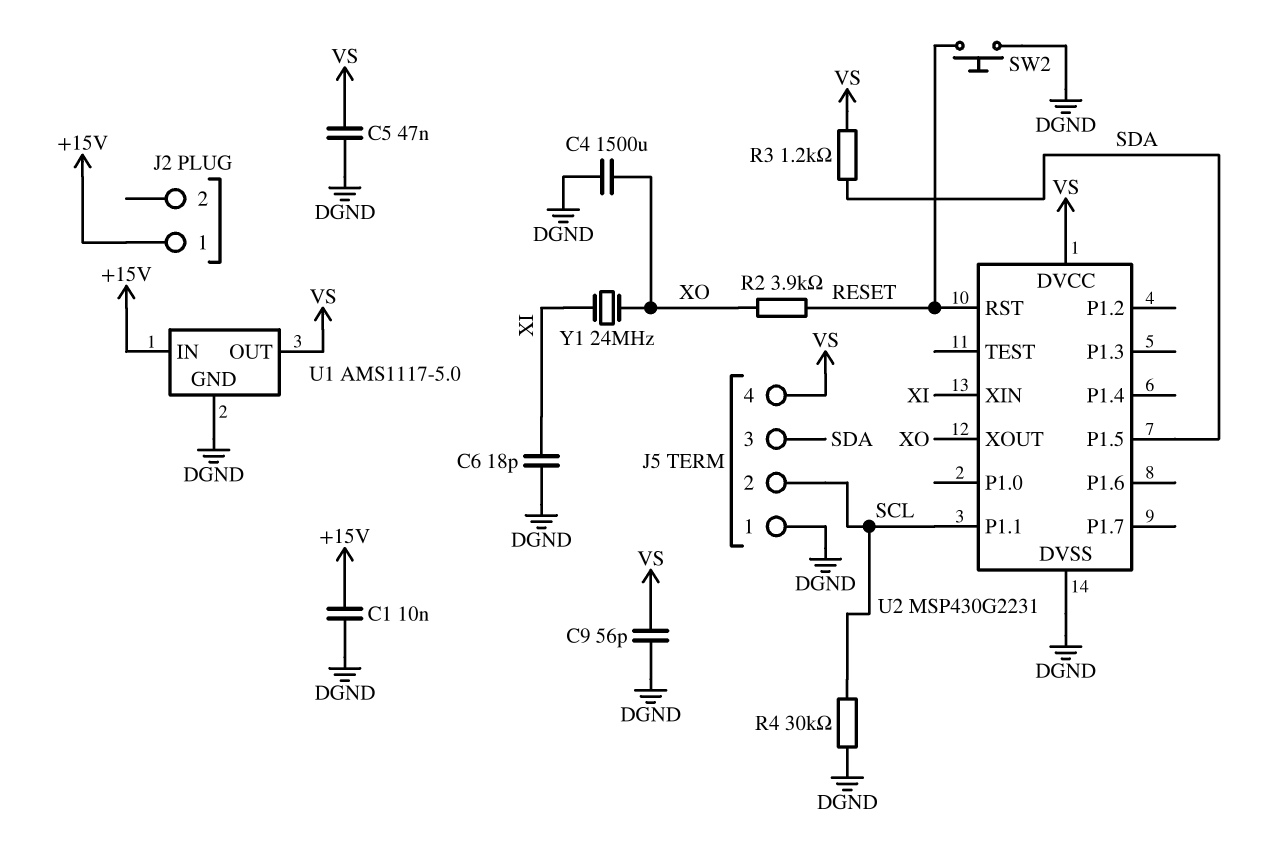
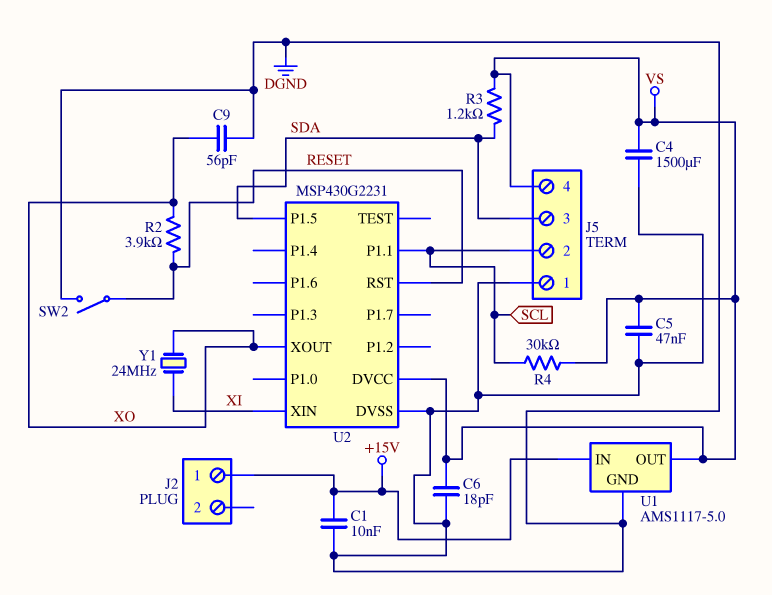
C4: 1500uF (DGND, XO) -> 1500uF (DGND, VS)
C6: 18pF (DGND, XI) -> 18pF (DGND, VS)
C9: 56pF (DGND, VS) -> 56pF (DGND, XO)
R4: 30k (DGND, SCL) -> 30k (SCL, VS)
SW2: button (DGND, RESET) -> switch (DGND, RESET)

